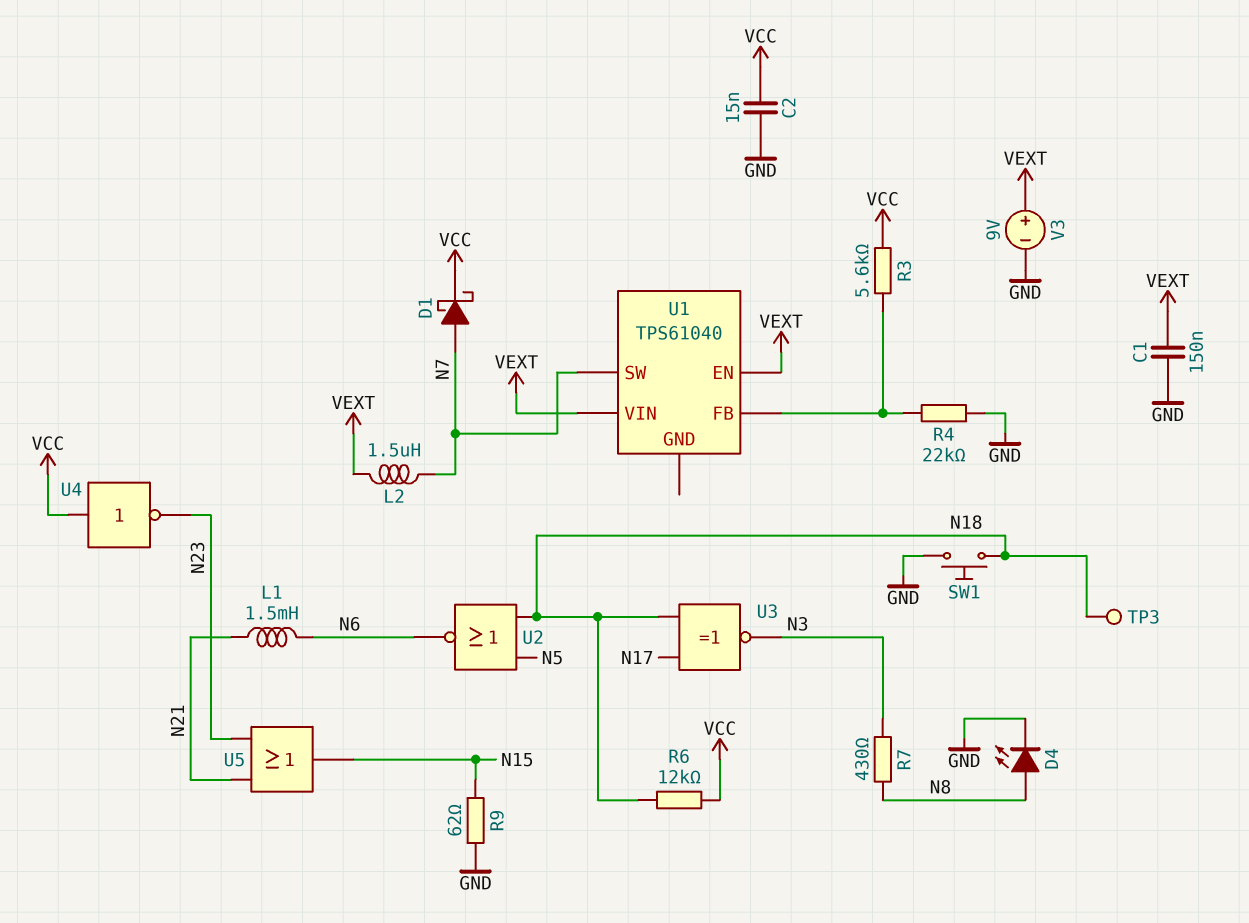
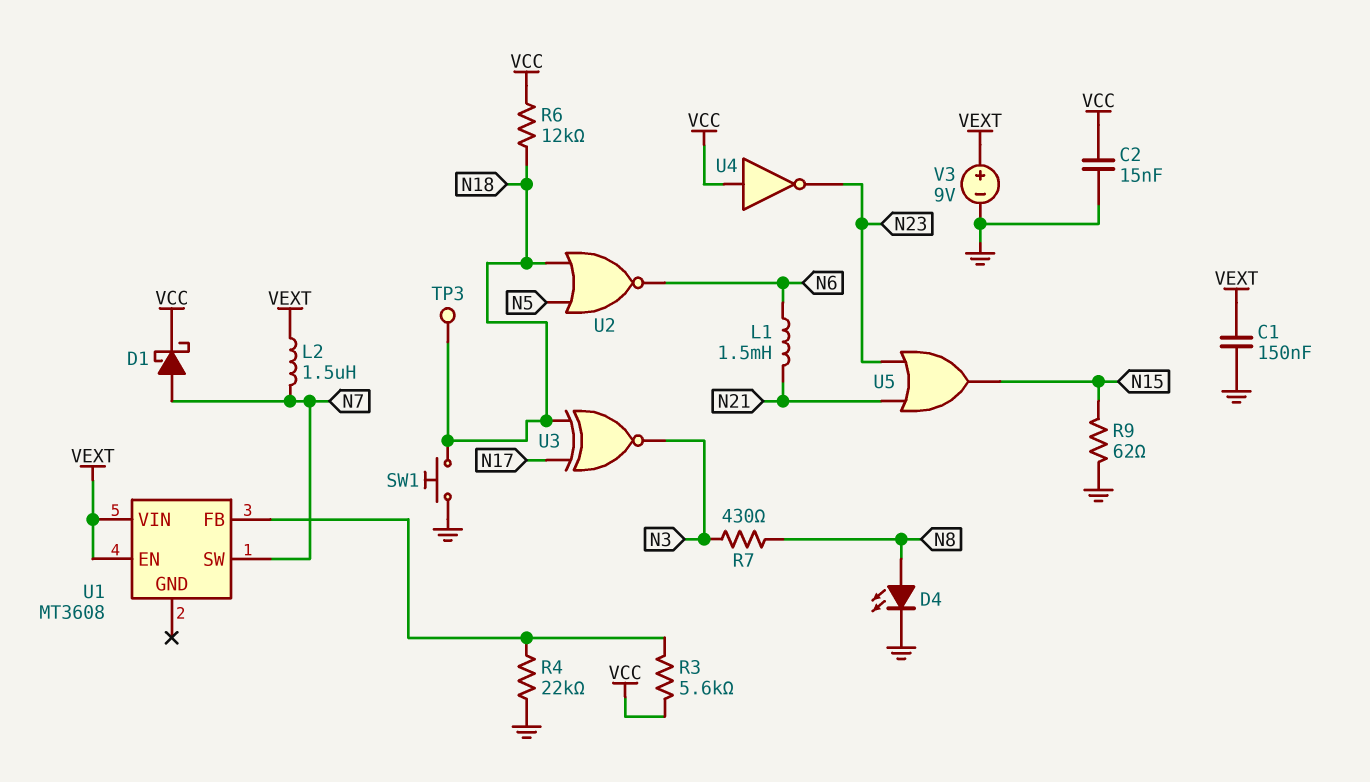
U1: TPS61040 -> MT3608

